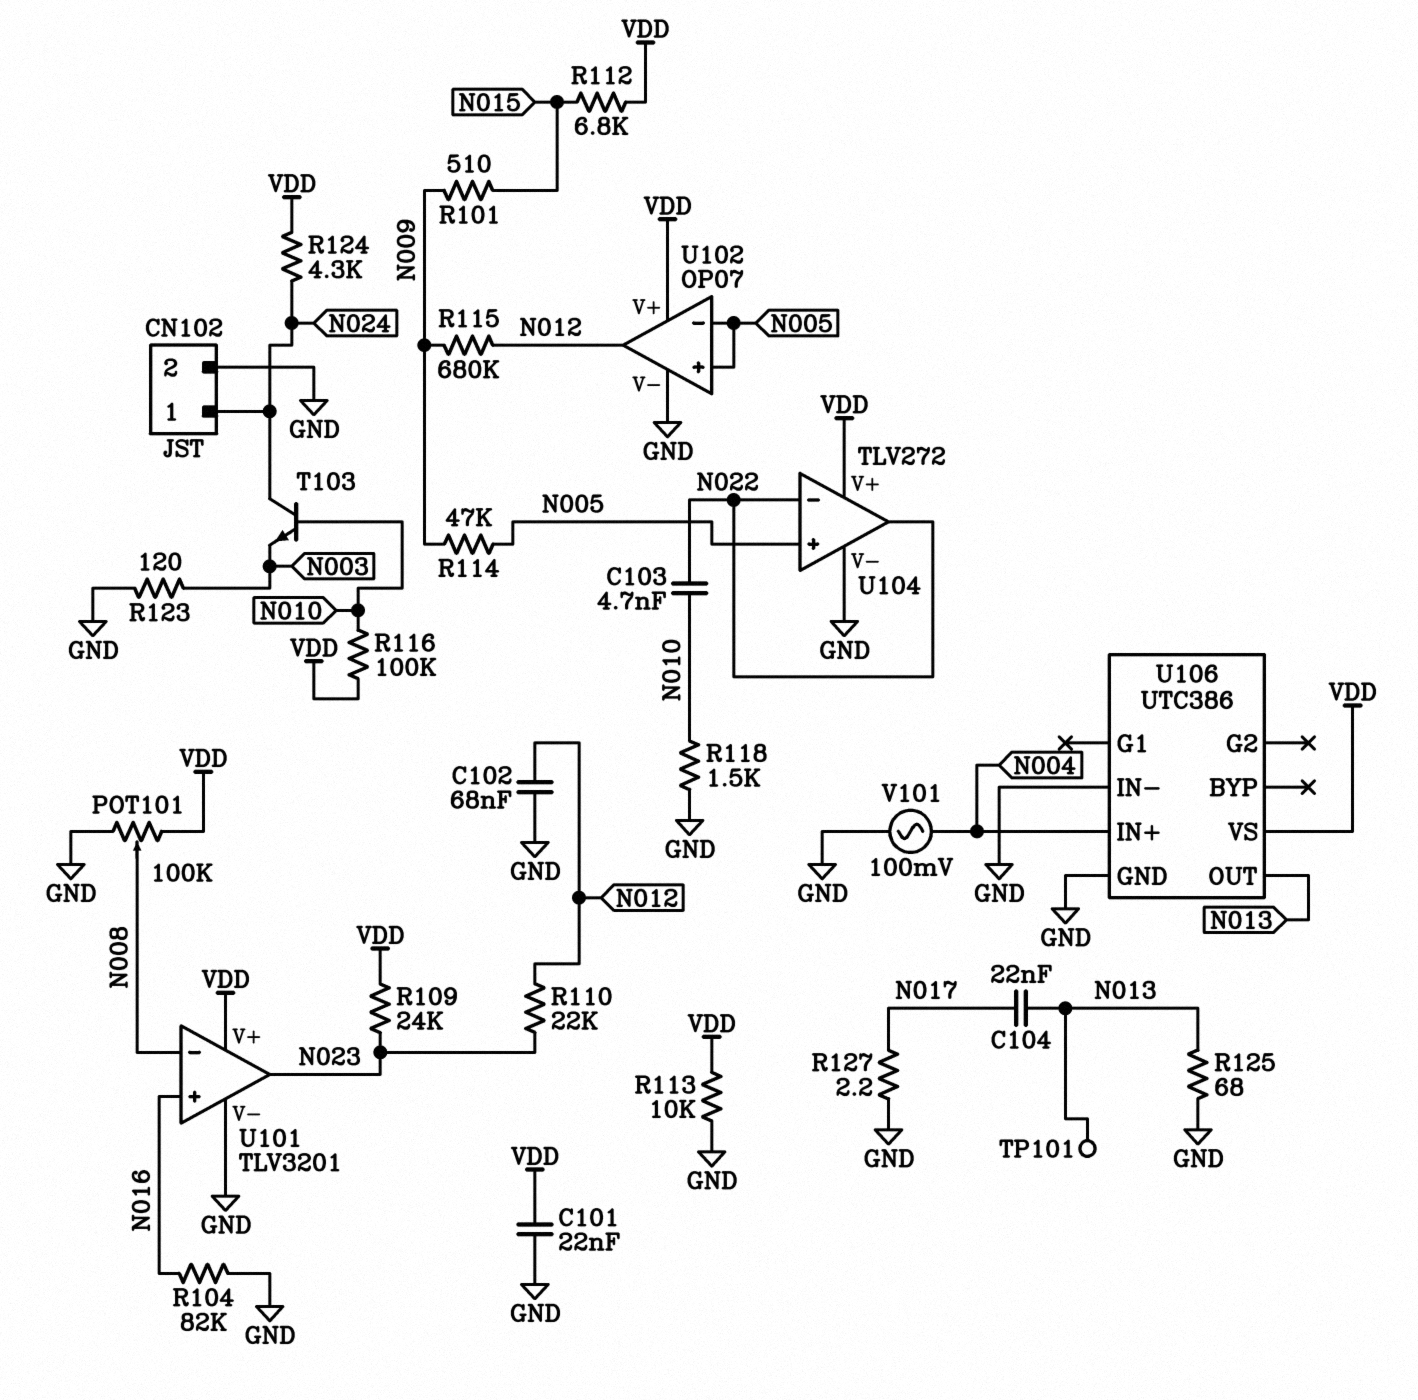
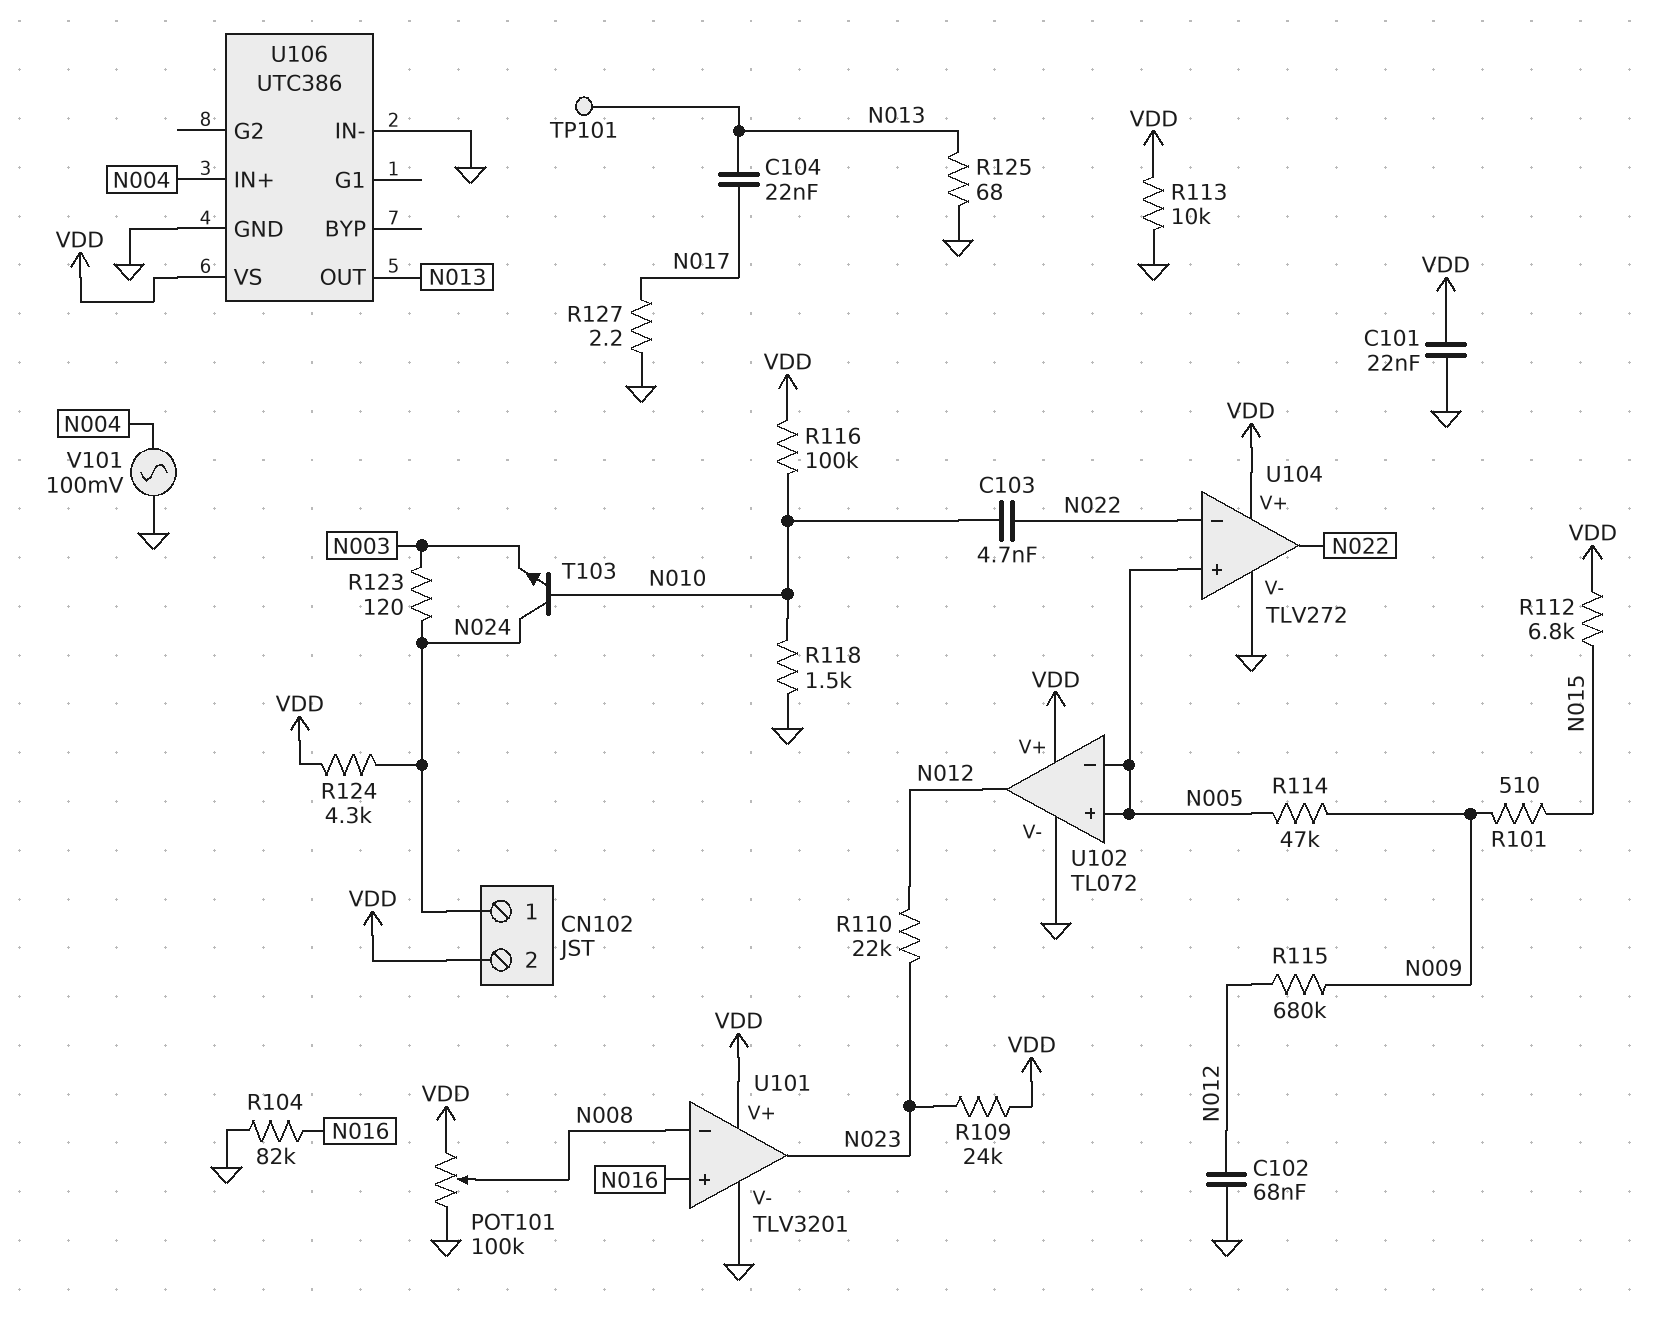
CN102 pin 2: GND -> VDD
R123: 120 (GND, N003) -> 120 (N003, N024)
U102: OP07 -> TL072

